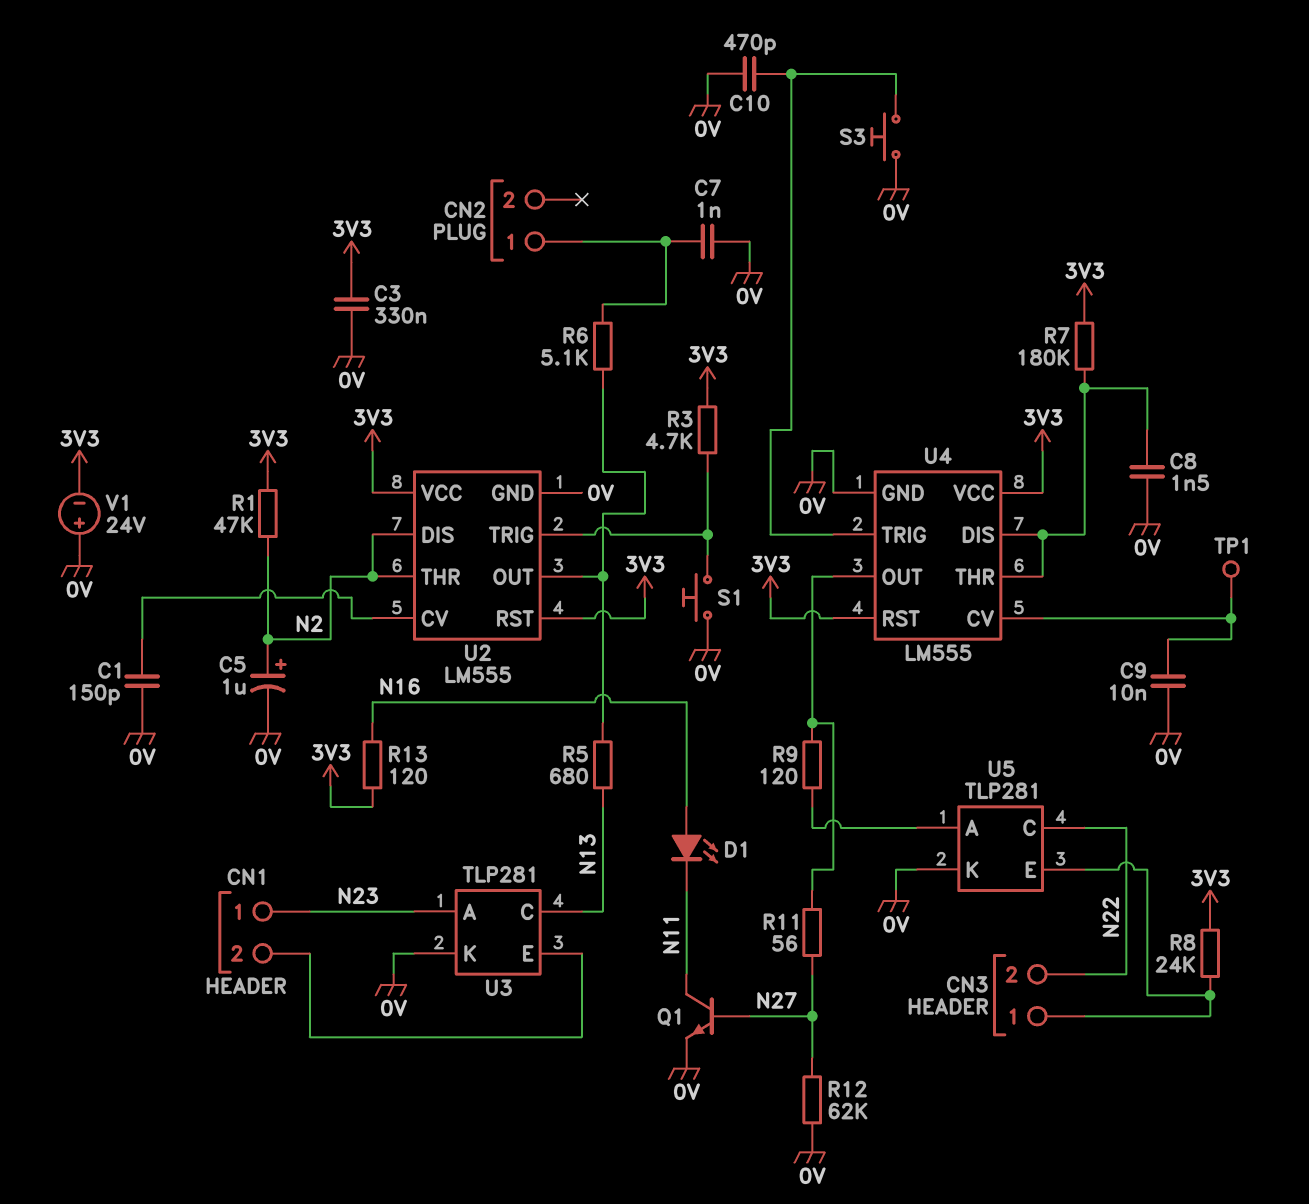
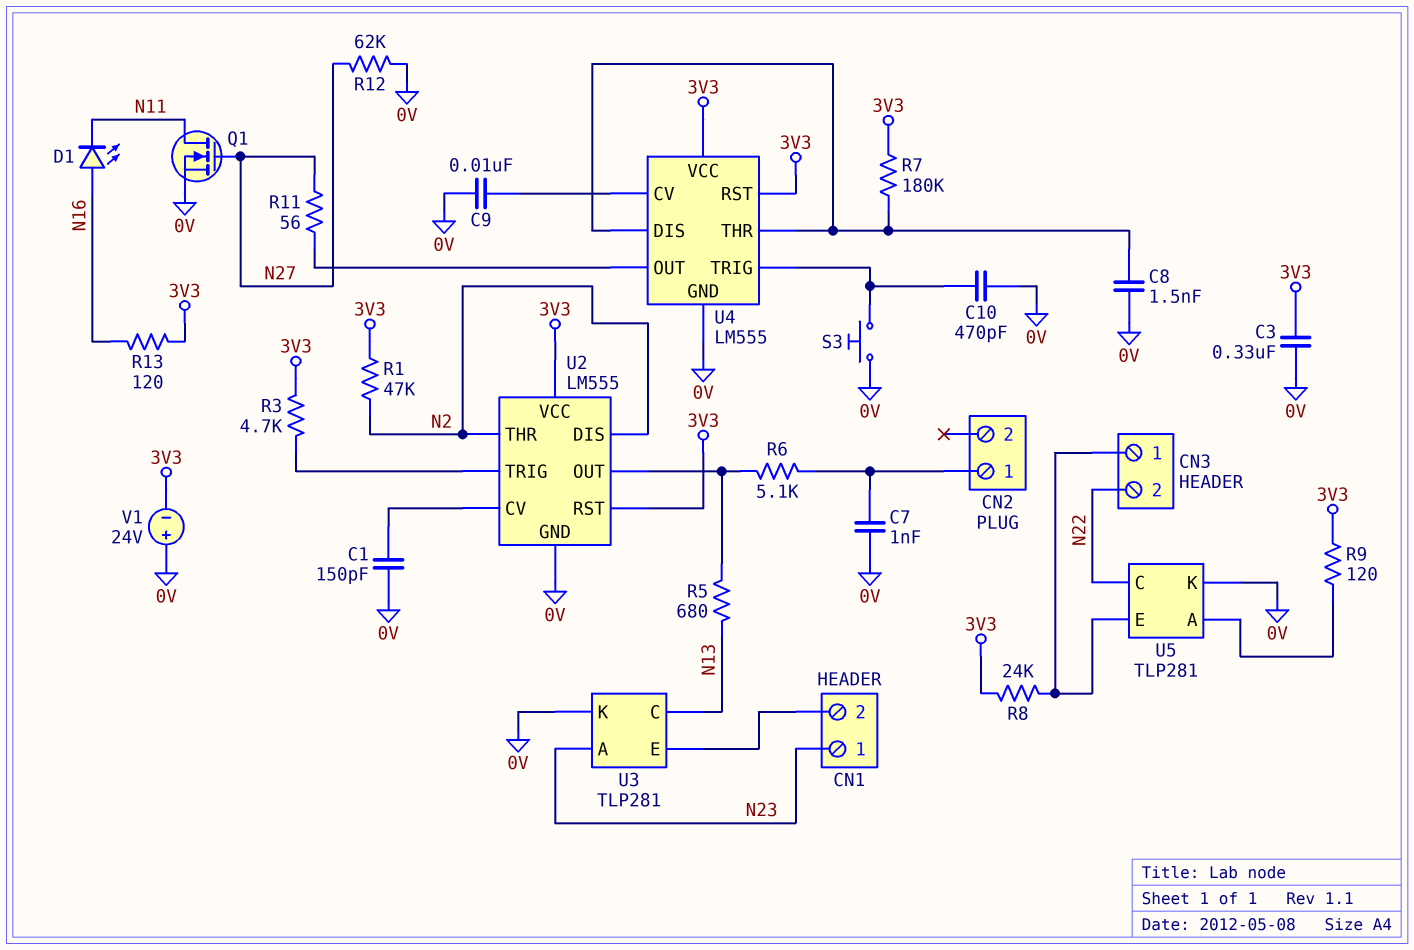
C5: 1uF (plus N2, minus 0V) -> none
Q1: NPN (B N27, C N11, E 0V) -> NMOS (G N27, D N11, S 0V)
R9: 120 (U4/OUT, U5/A) -> 120 (3V3, U5/A)
S1: button (0V, U2/TRIG) -> none
TP1: test point (U4/CV) -> none

